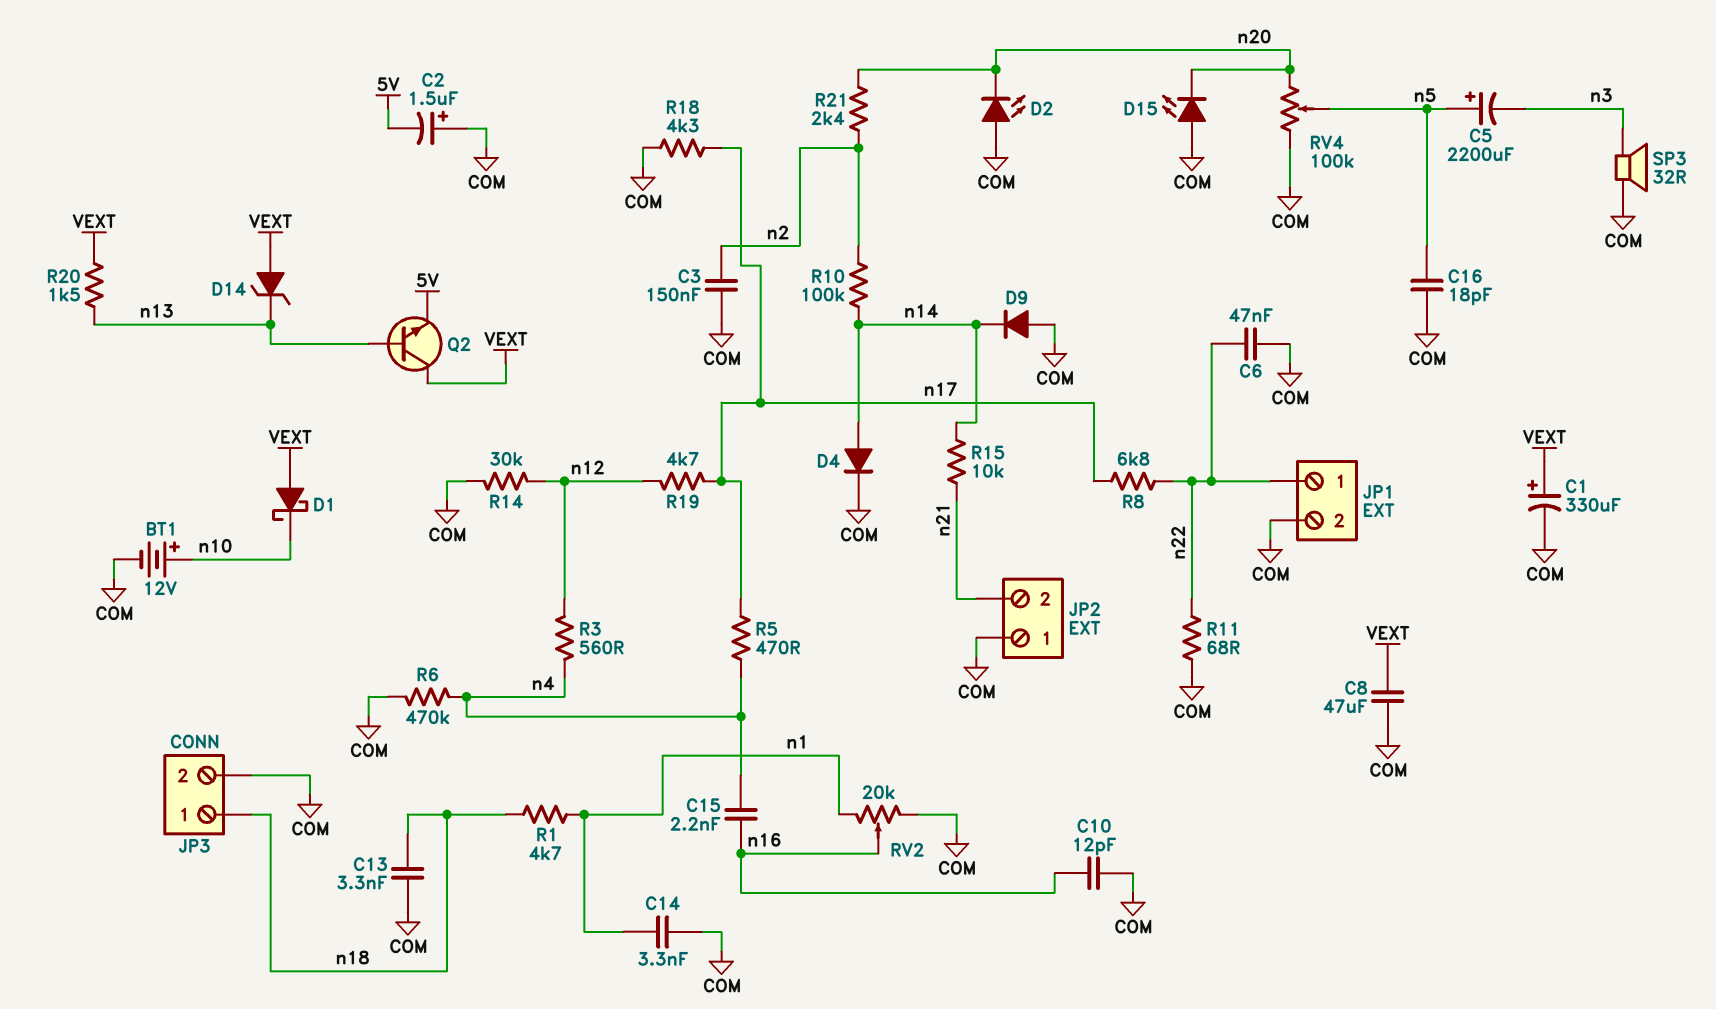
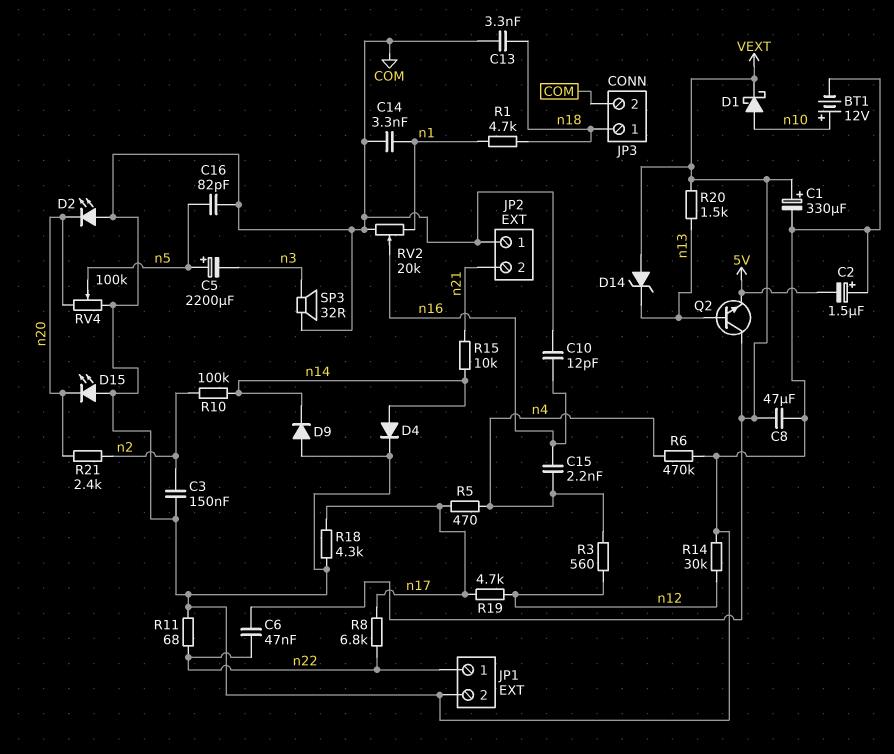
C6: 47nF (COM, n22) -> 47nF (VEXT, n22)
C16: 18pF (COM, n5) -> 82pF (COM, n5)
D1: schottky (A VEXT, K n10) -> schottky (A n10, K VEXT)

